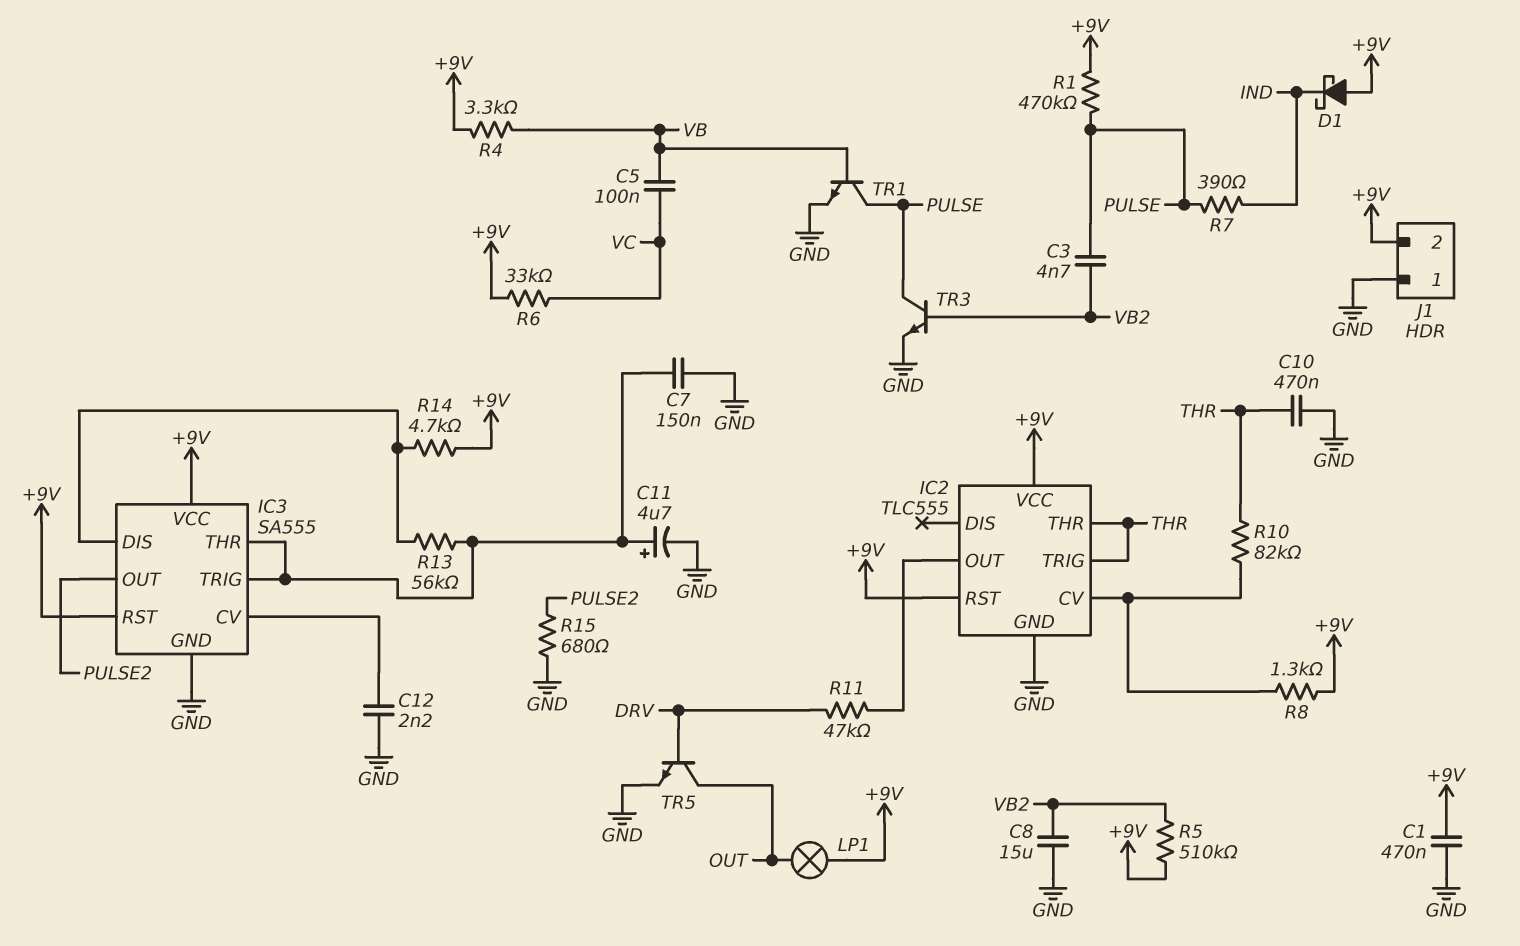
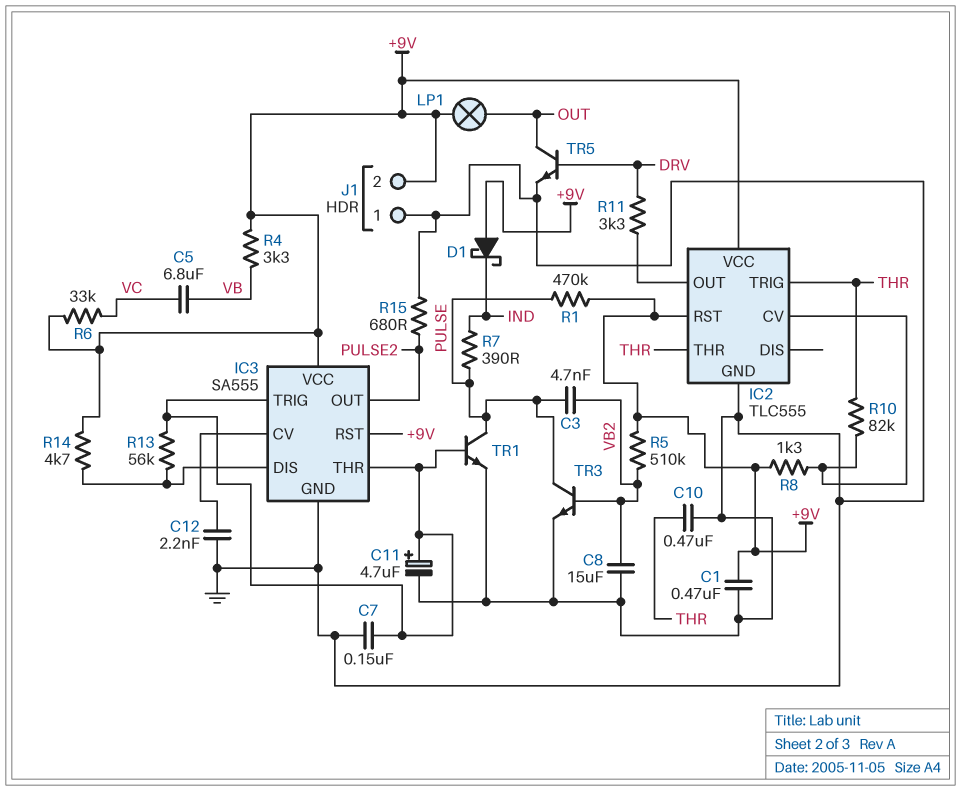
C5: 100nF (VB, VC) -> 6.8uF (VB, VC)
R11: 47k (DRV, IC2/OUT) -> 3.3k (DRV, IC2/OUT)
TR1: NPN (B VB, C PULSE, E GND) -> NPN (B IC3/THR, C PULSE, E GND)

